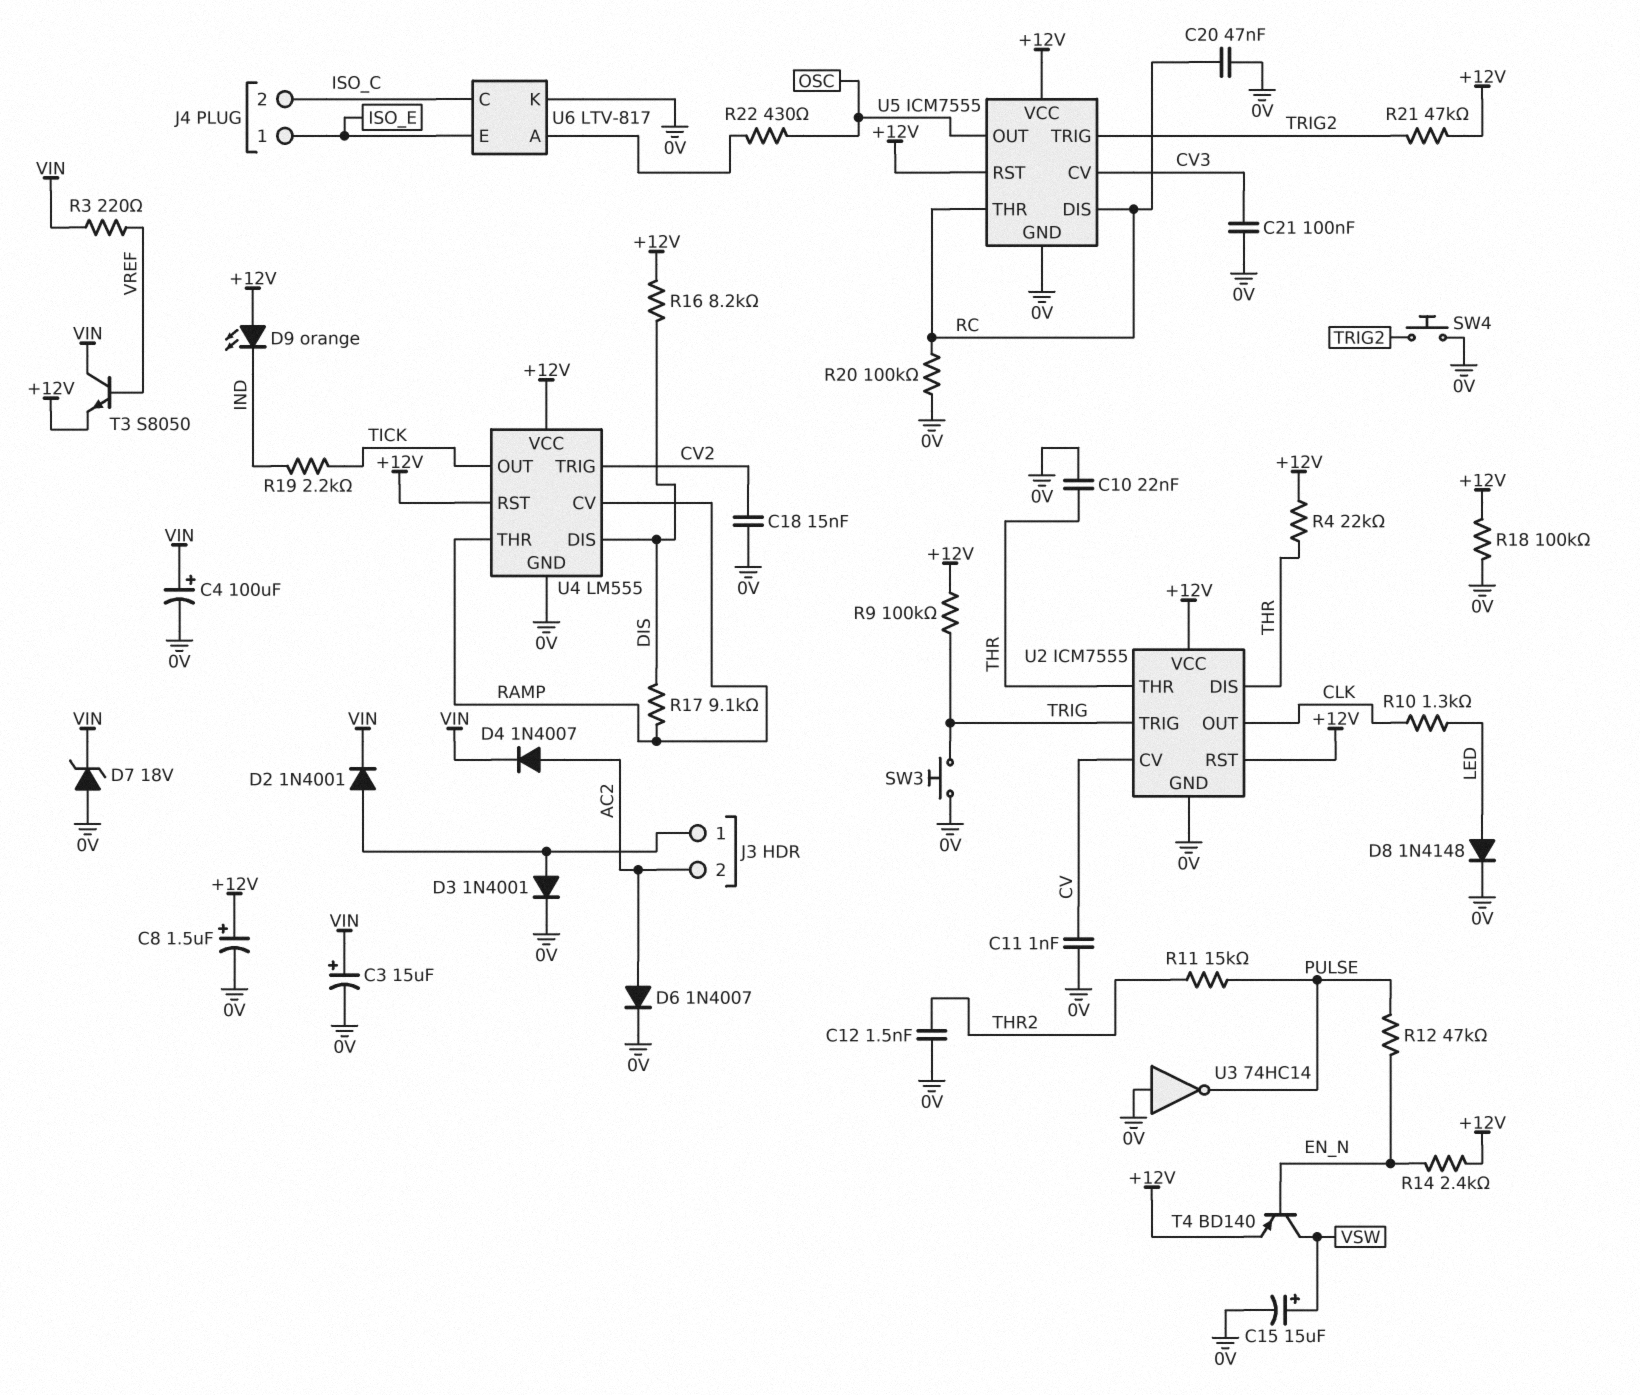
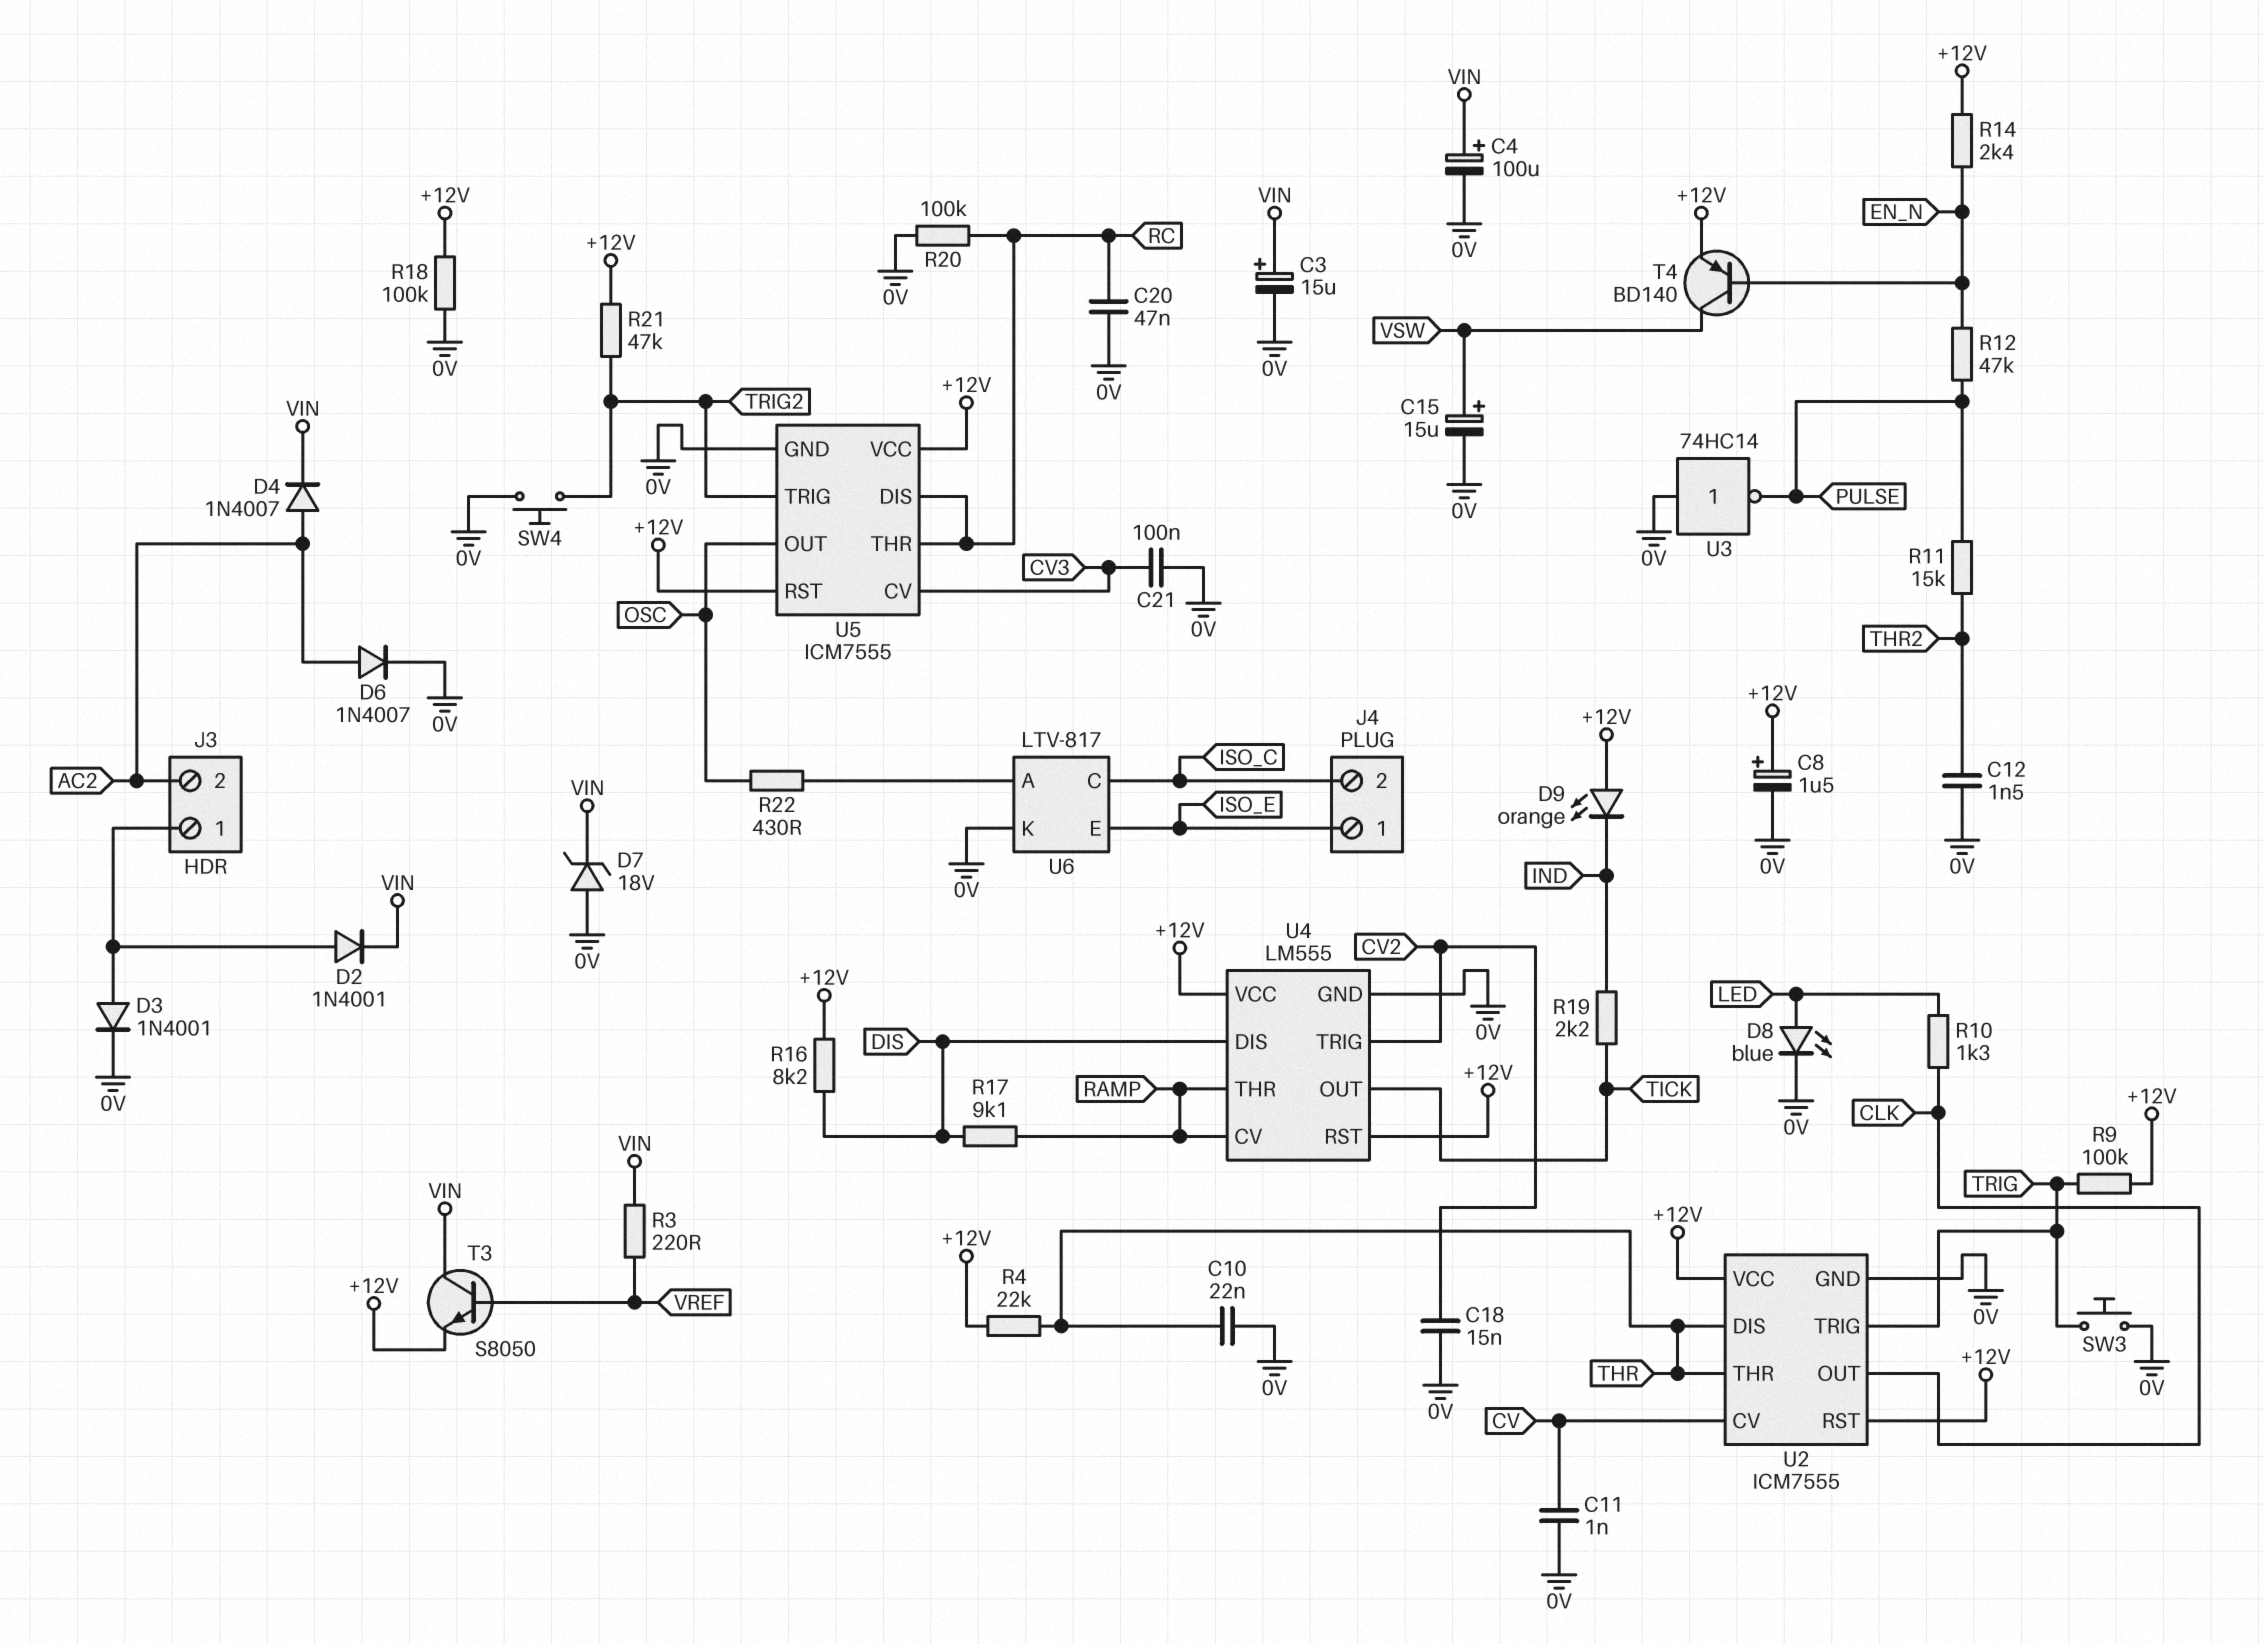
D8: diode 1N4148 (A LED, K 0V) -> LED blue (A LED, K 0V)

